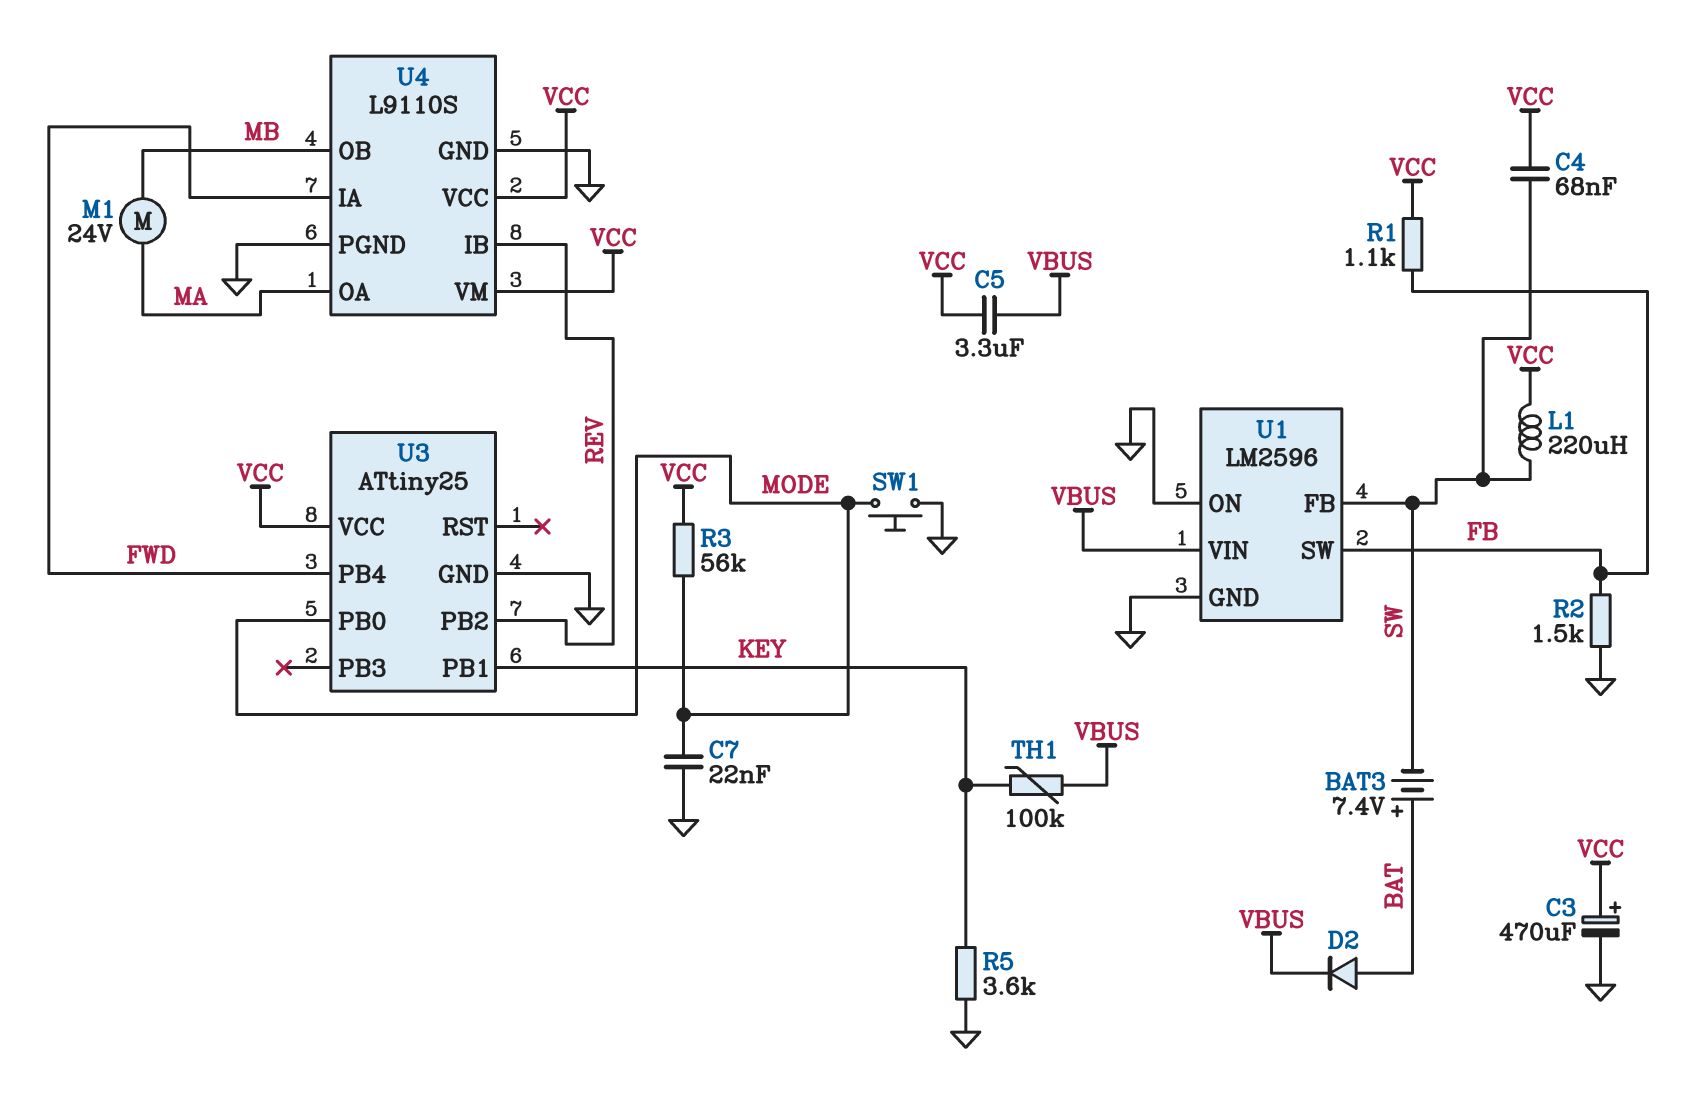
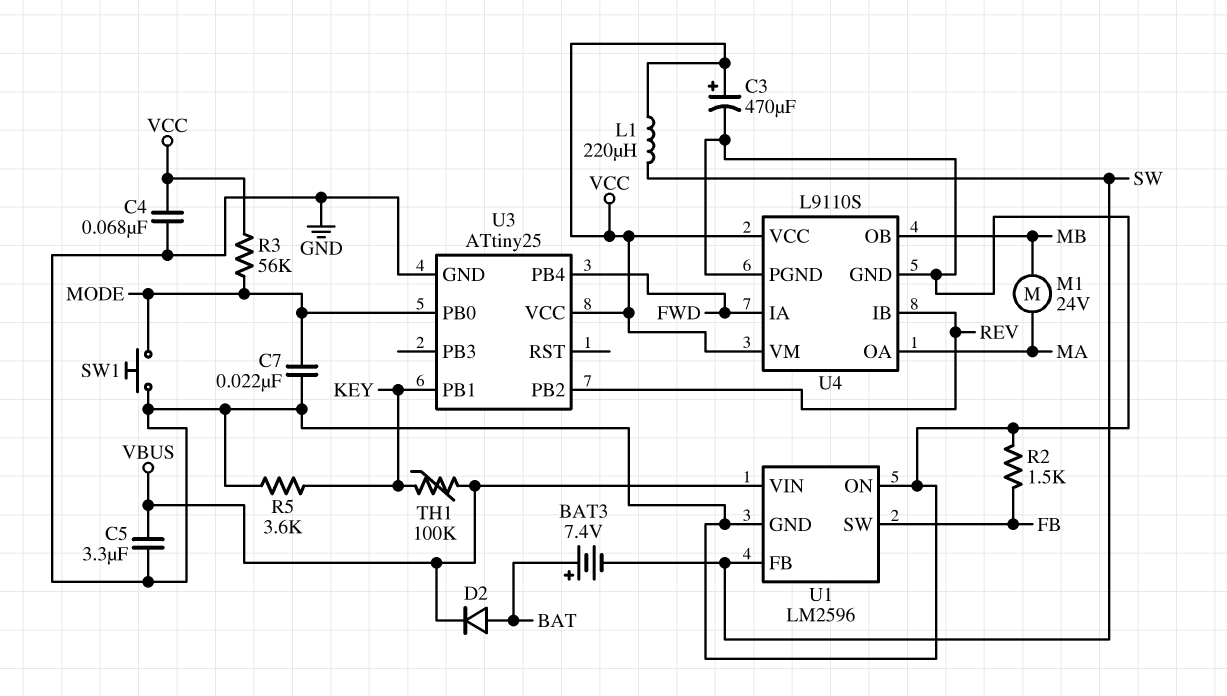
C4: 68nF (SW, VCC) -> 68nF (GND, VCC)
C5: 3.3uF (VBUS, VCC) -> 3.3uF (GND, VBUS)
R1: 1.1k (FB, VCC) -> none

